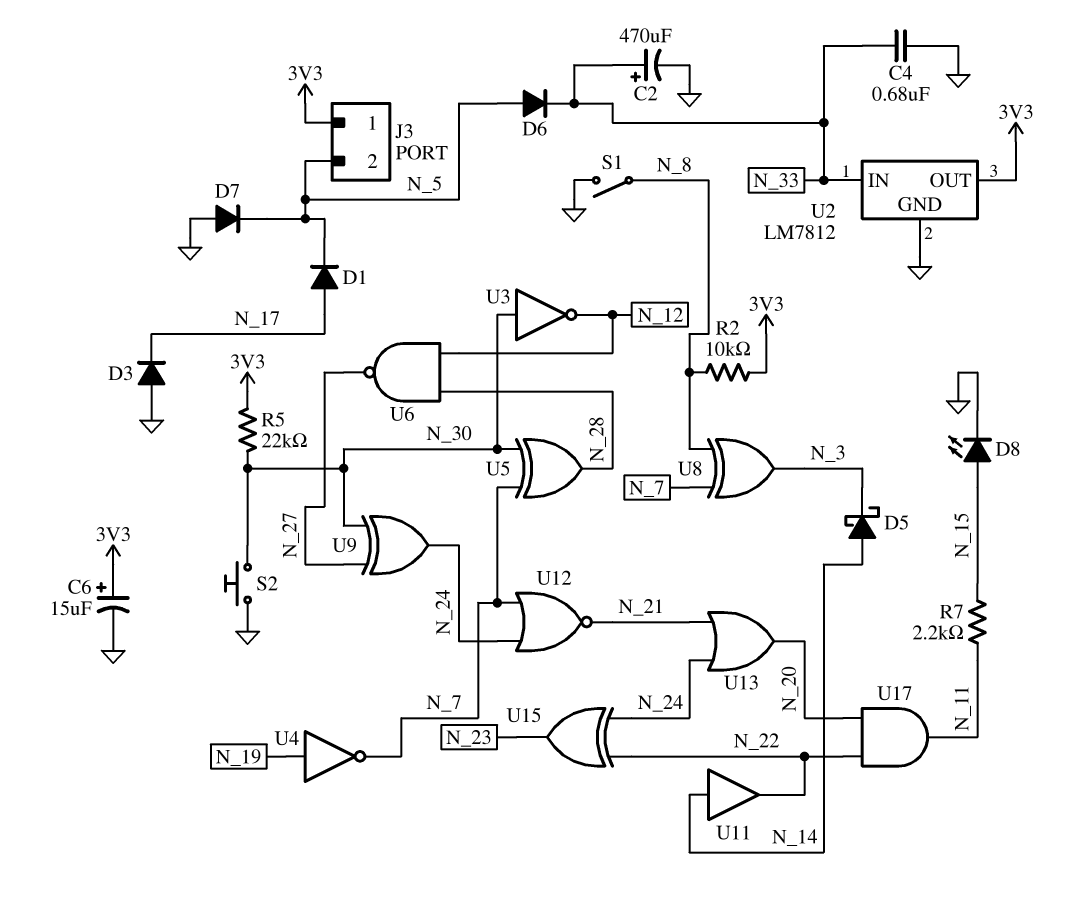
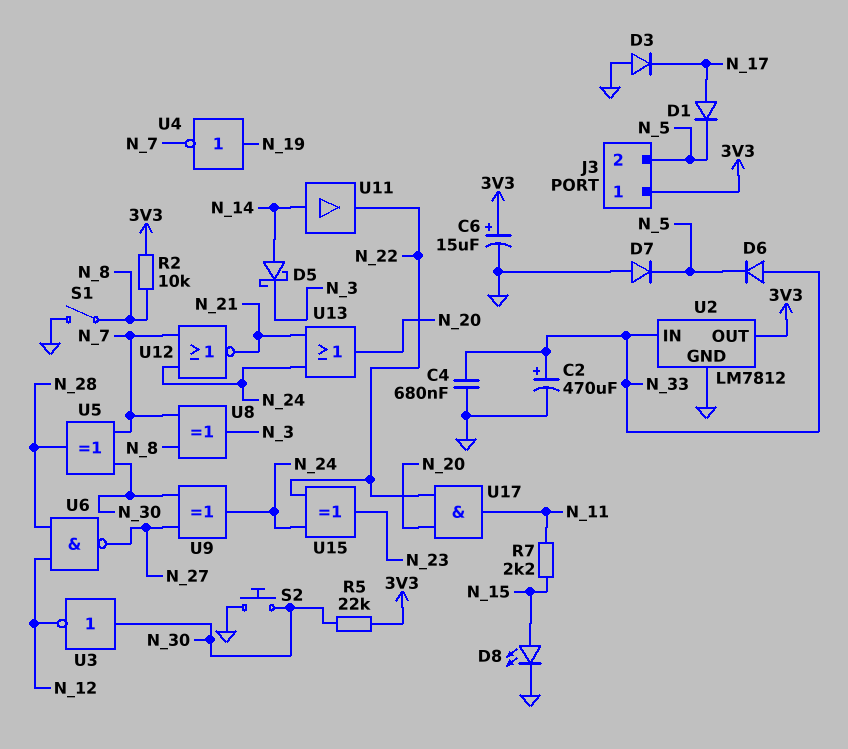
D6: diode (A N_5, K N_33) -> diode (A N_33, K N_5)

